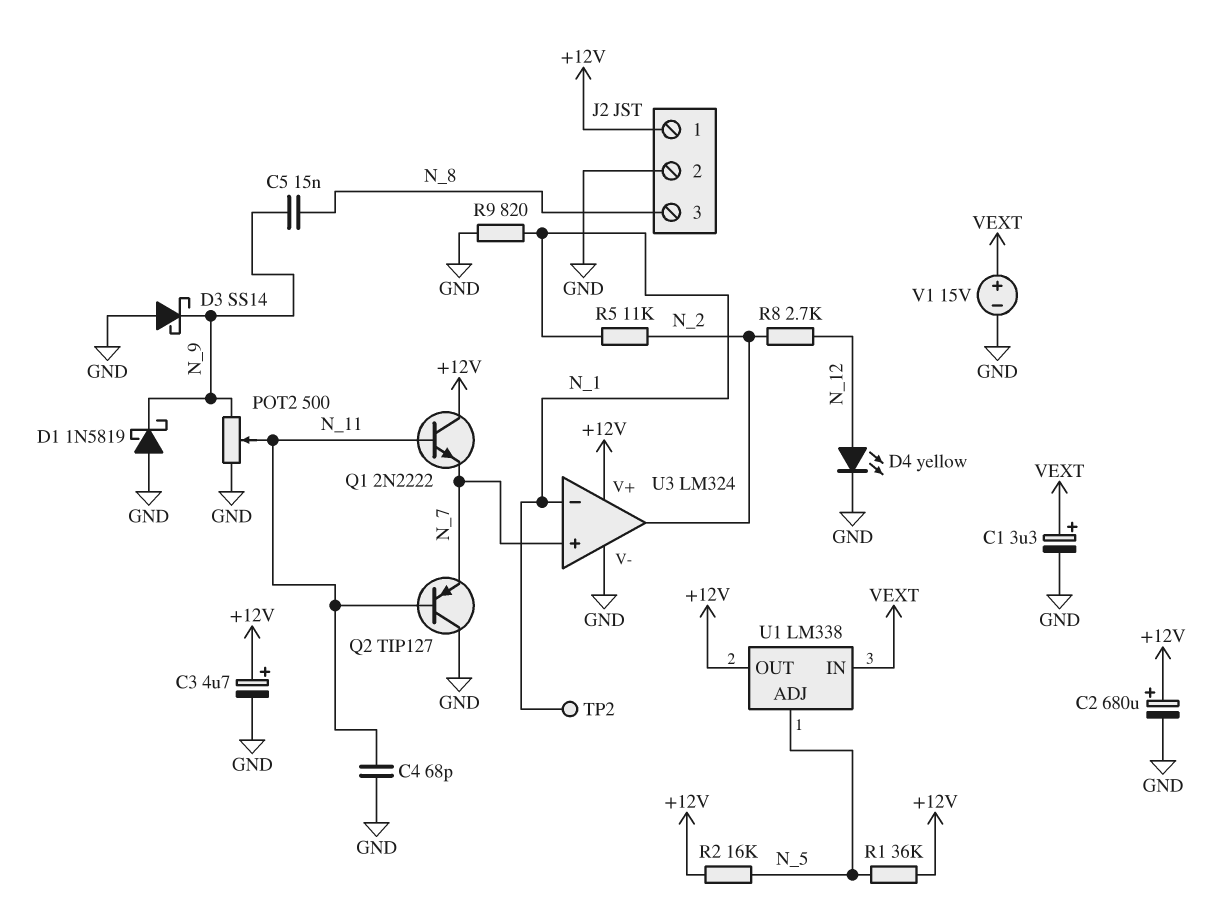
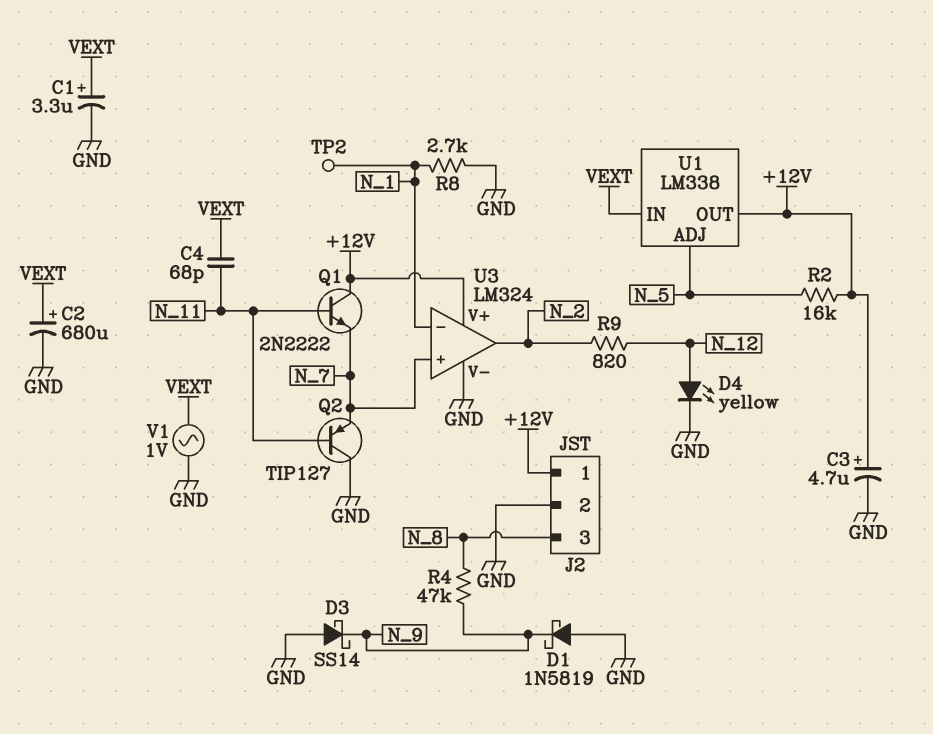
C2: 680uF (plus +12V, minus GND) -> 680uF (plus VEXT, minus GND)
C4: 68pF (GND, N_11) -> 68pF (N_11, VEXT)
C5: 15nF (N_8, N_9) -> none
POT2: 500 (GND, N_9, wiper N_11) -> none
R1: 36k (+12V, N_5) -> none
R4: none -> 47k (N_8, N_9)
R5: 11k (N_1, N_2) -> none
R8: 2.7k (N_2, N_12) -> 2.7k (GND, N_1)
R9: 820 (GND, N_1) -> 820 (N_2, N_12)
V1: 15V (plus VEXT, minus GND) -> AC 1V (GND, VEXT)

